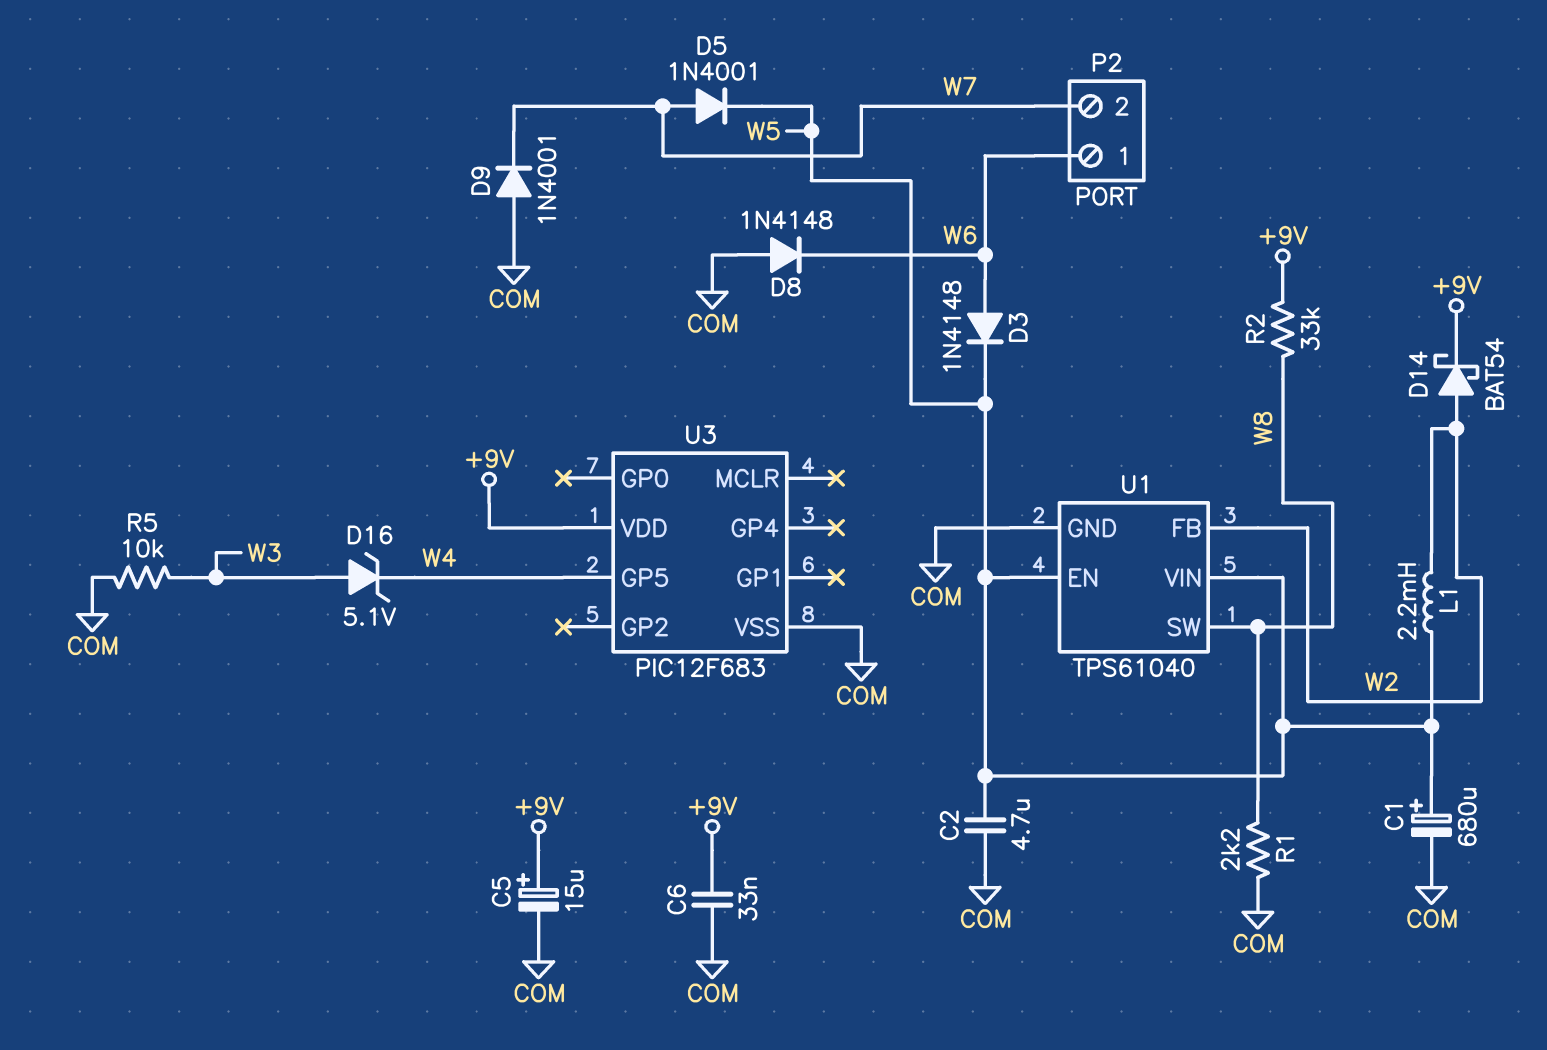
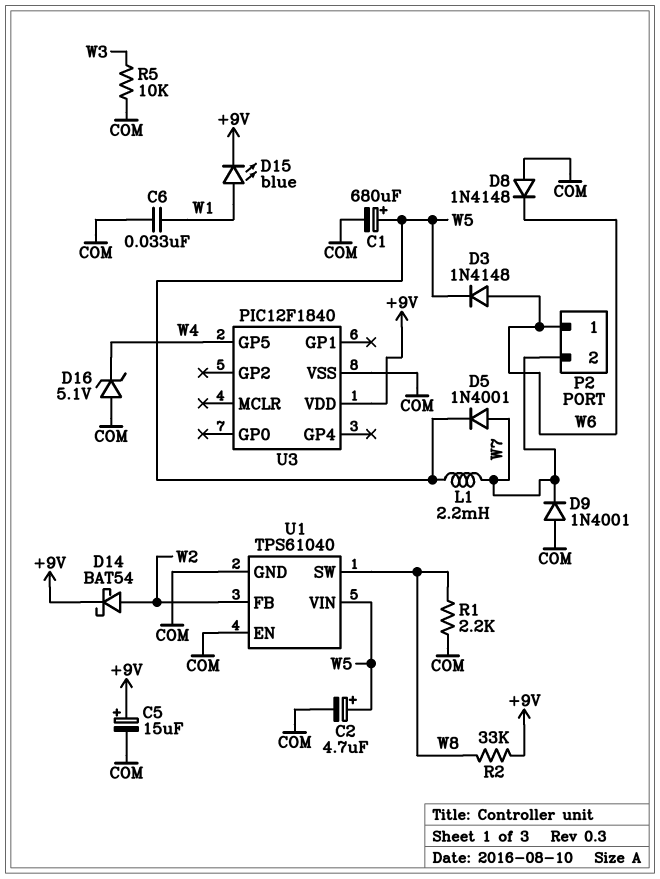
C2: 4.7uF (COM, W5) -> 4.7uF (plus W5, minus COM)
C6: 33nF (+9V, COM) -> 33nF (COM, W1)
D15: none -> LED blue (A W1, K +9V)
D16: zener 5.1V (A W3, K W4) -> zener 5.1V (A COM, K W4)
L1: 2.2mH (W2, W5) -> 2.2mH (W5, W7)
U1 pin EN: W5 -> COM
U3: PIC12F683 -> PIC12F1840

